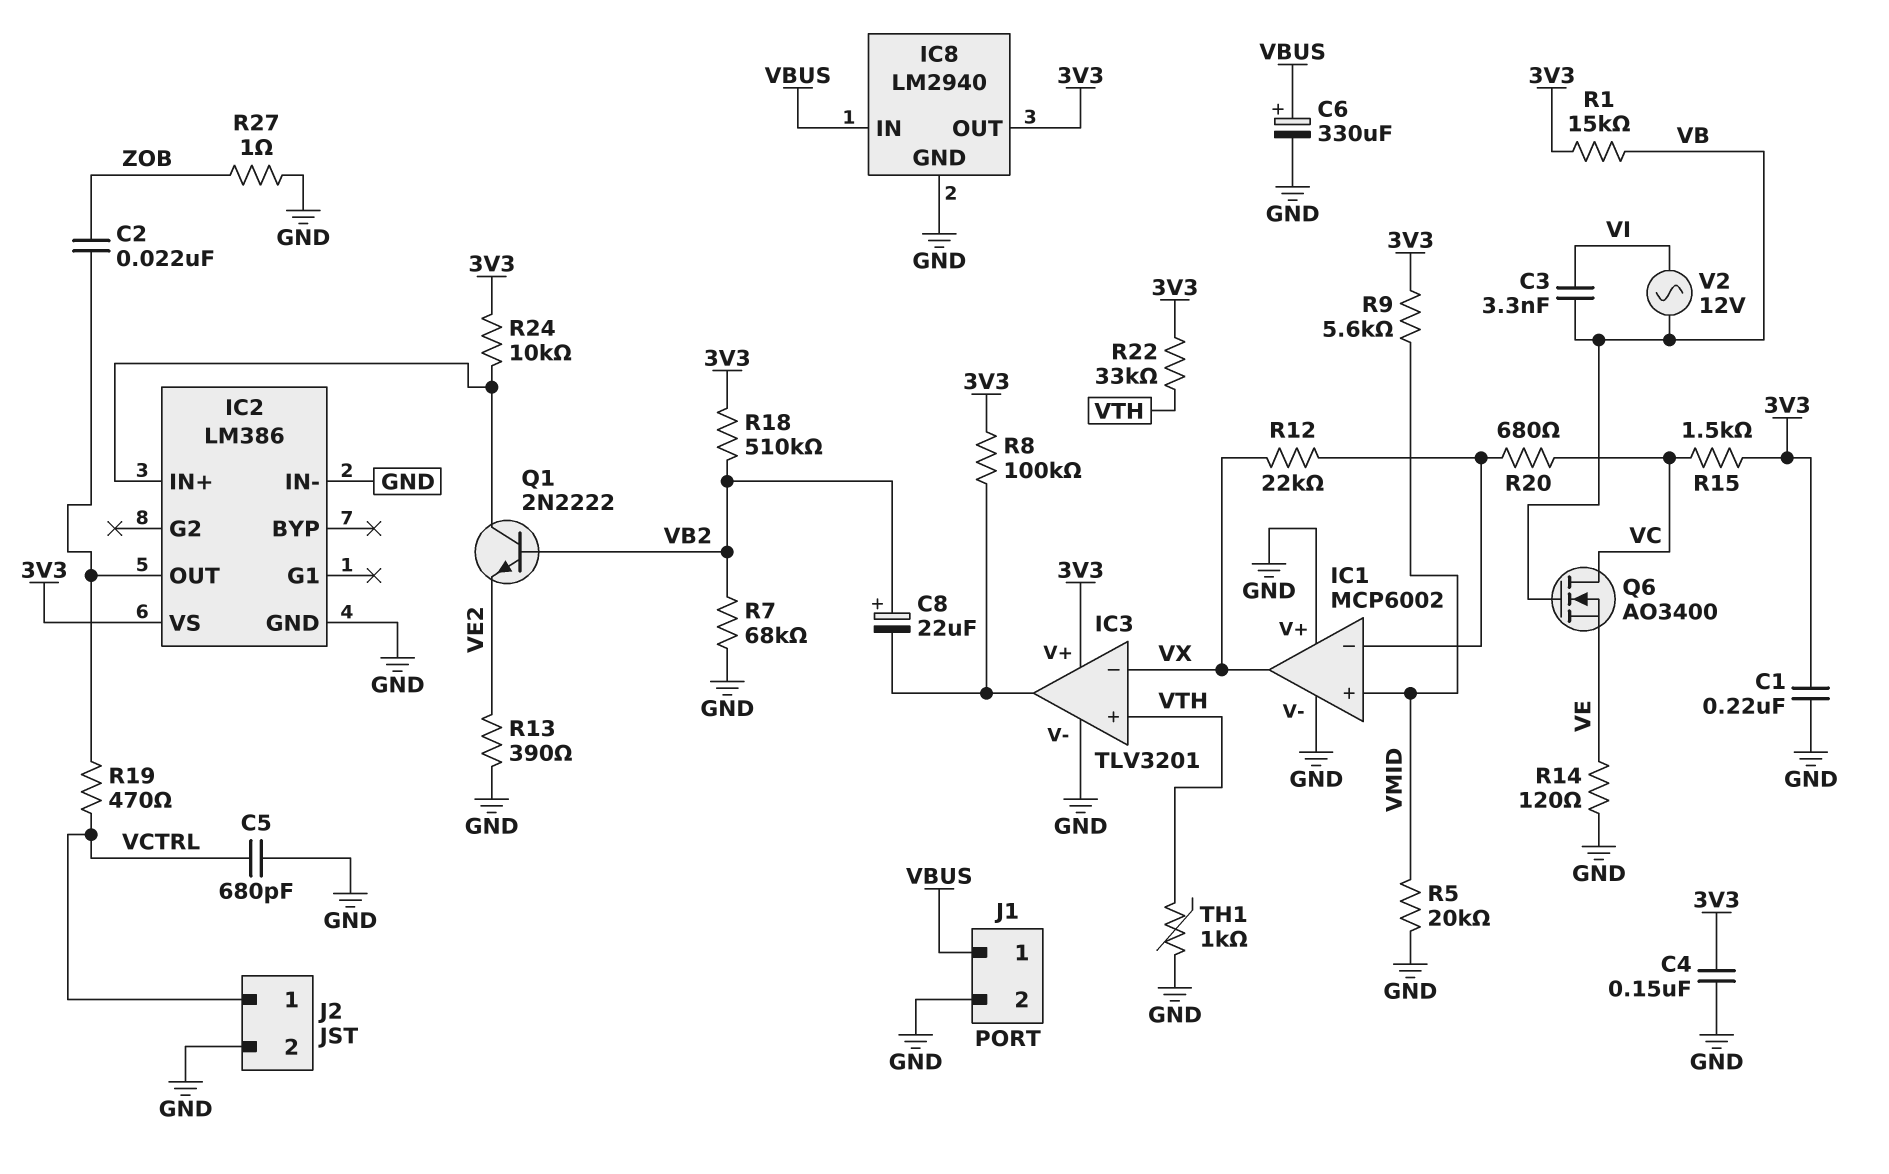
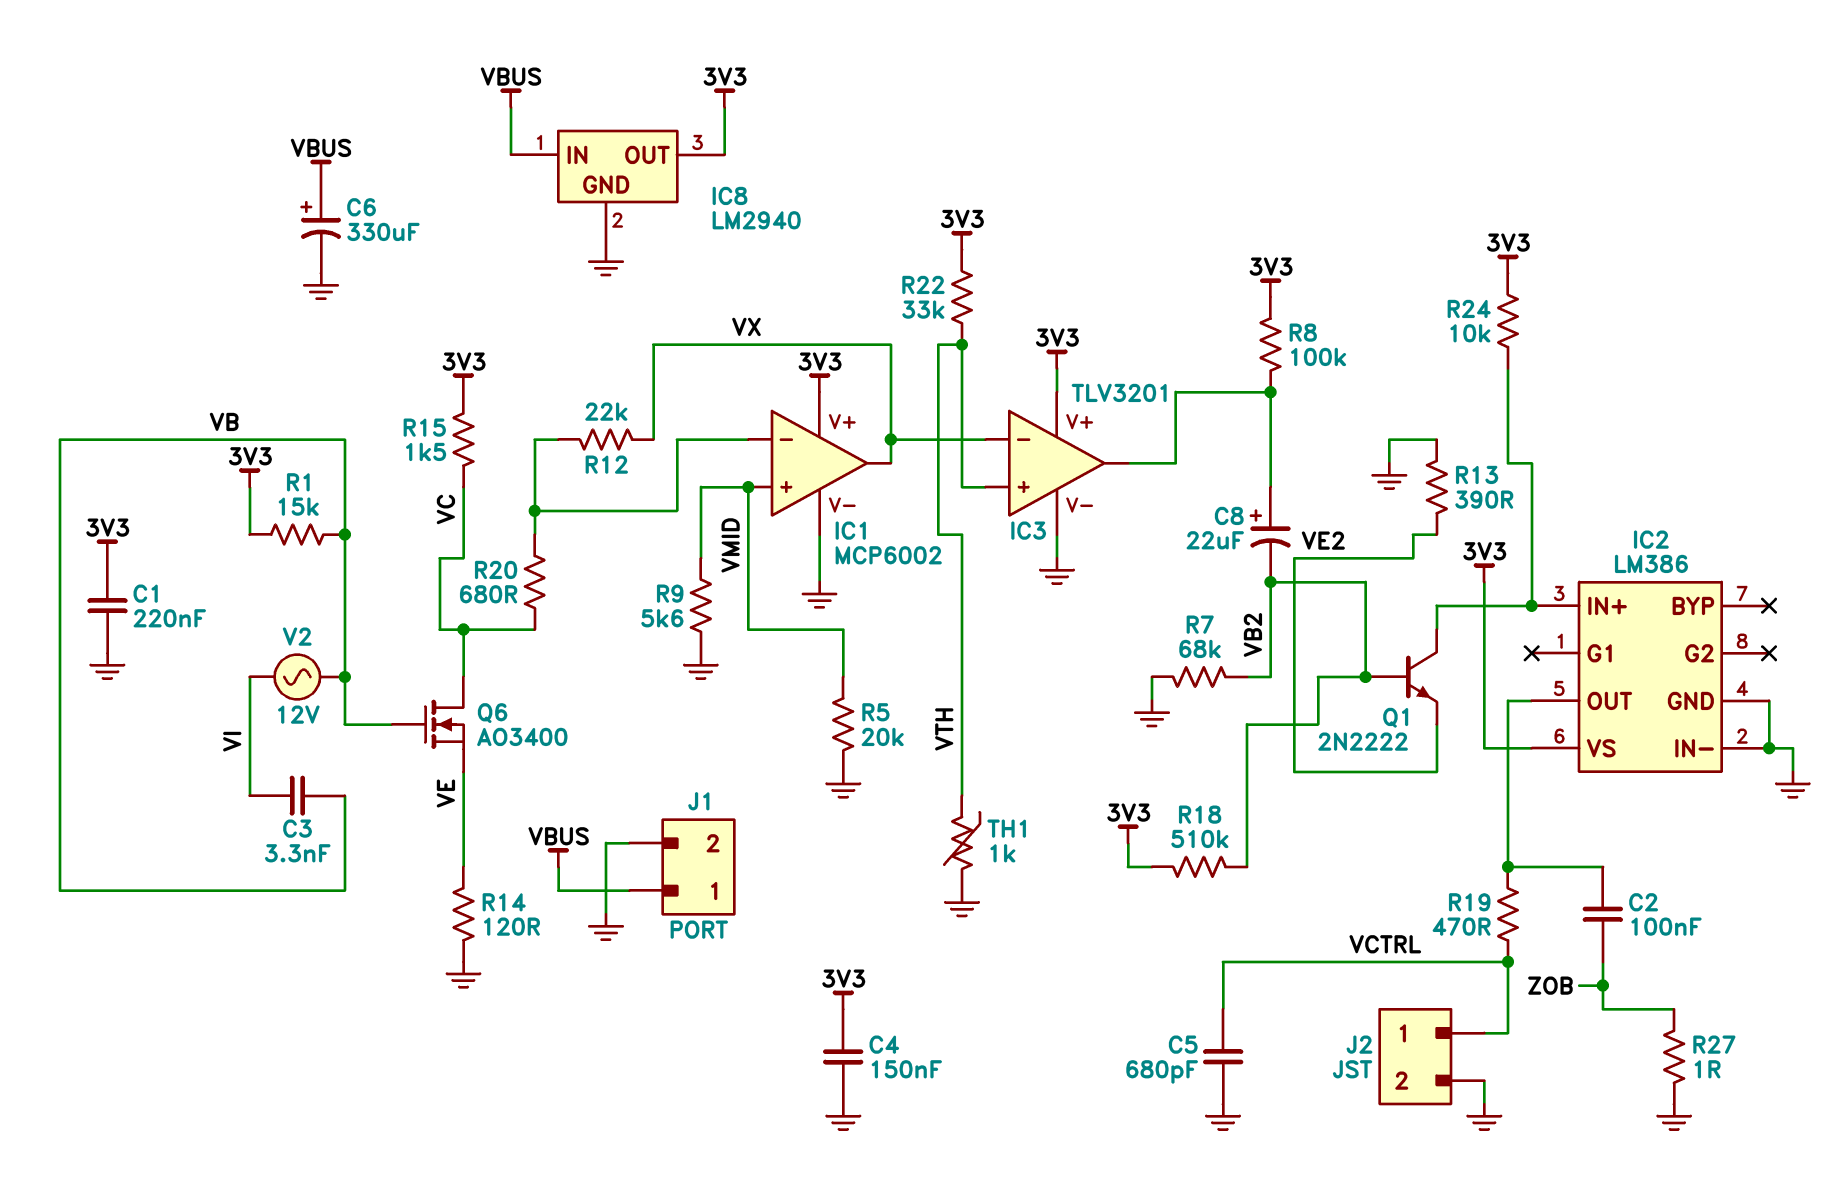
C2: 22nF (IC2/OUT, ZOB) -> 100nF (IC2/OUT, ZOB)
C8: 22uF (plus VB2, minus IC3/out) -> 22uF (plus IC3/out, minus VB2)
IC1 pin V+: GND -> 3V3
R9: 5.6k (3V3, VMID) -> 5.6k (GND, VMID)

